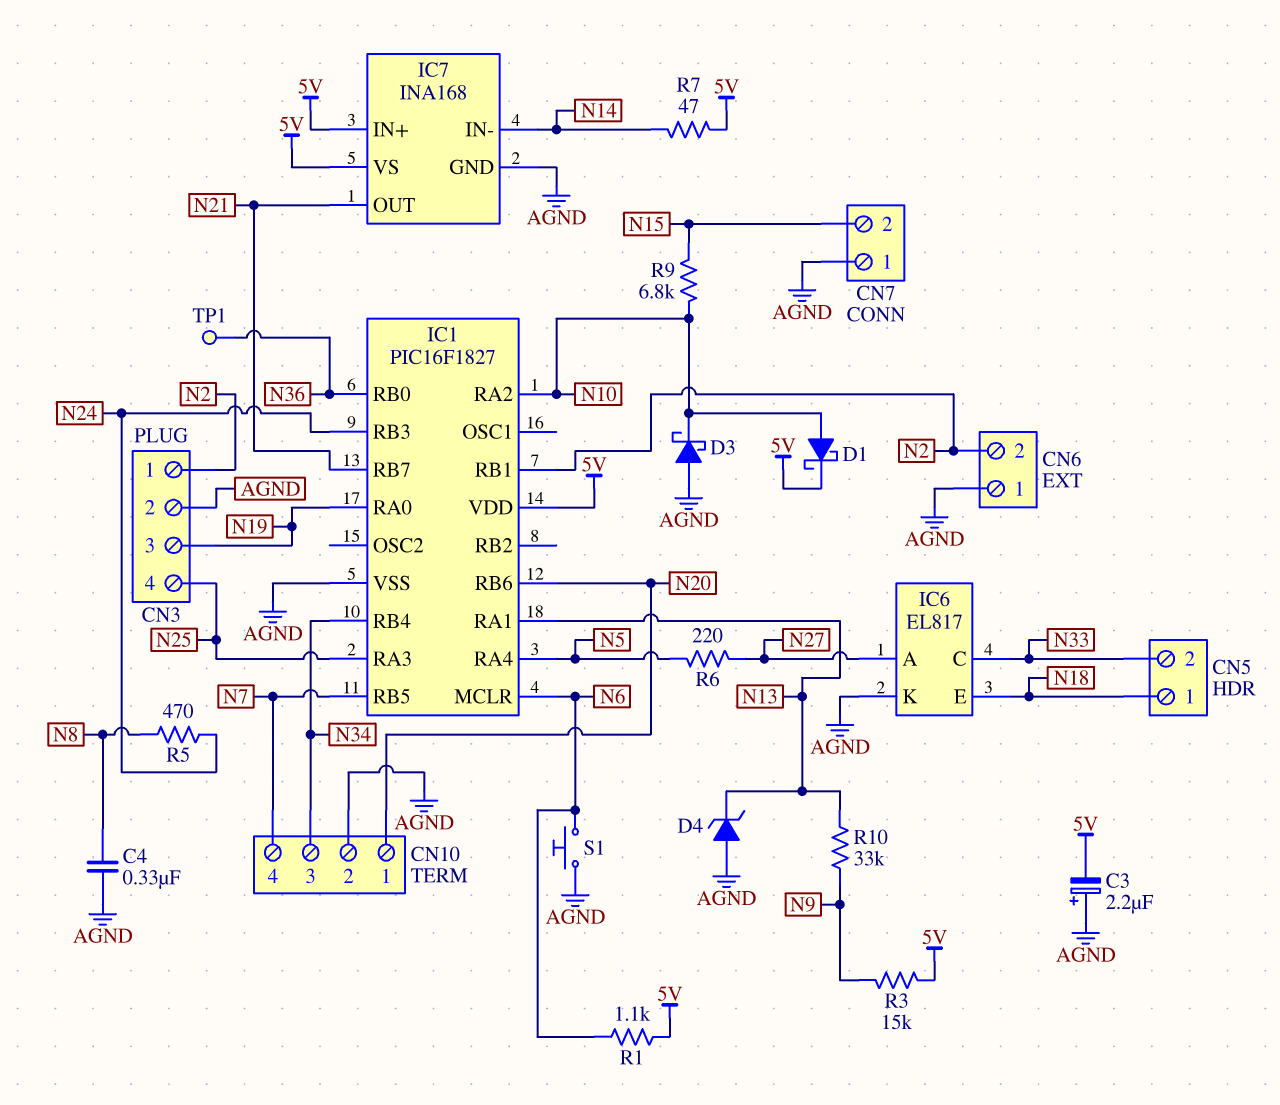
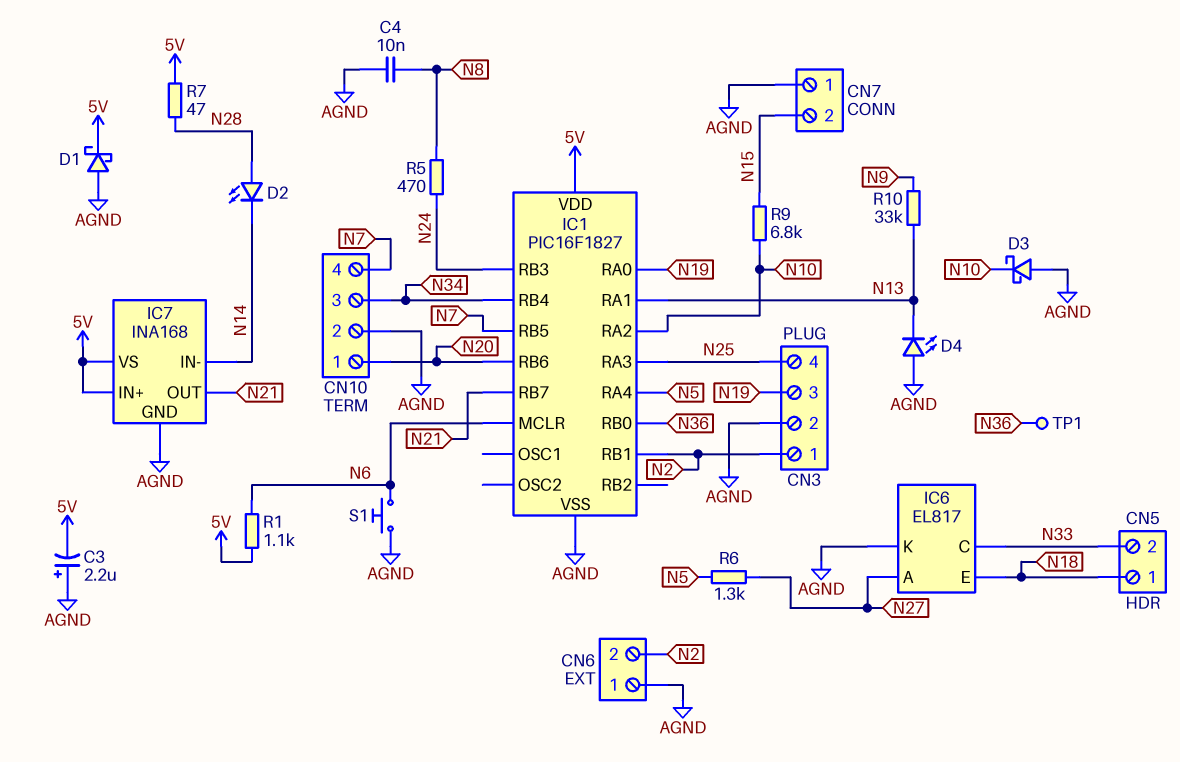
C4: 330nF (AGND, N8) -> 10nF (AGND, N8)
D1: schottky (A N10, K 5V) -> schottky (A AGND, K 5V)
D2: none -> LED (A N28, K N14)
D4: zener (A AGND, K N13) -> LED (A AGND, K N13)
R3: 15k (5V, N9) -> none
R6: 220 (N5, N27) -> 1.3k (N5, N27)
R7: 47 (5V, N14) -> 47 (5V, N28)

